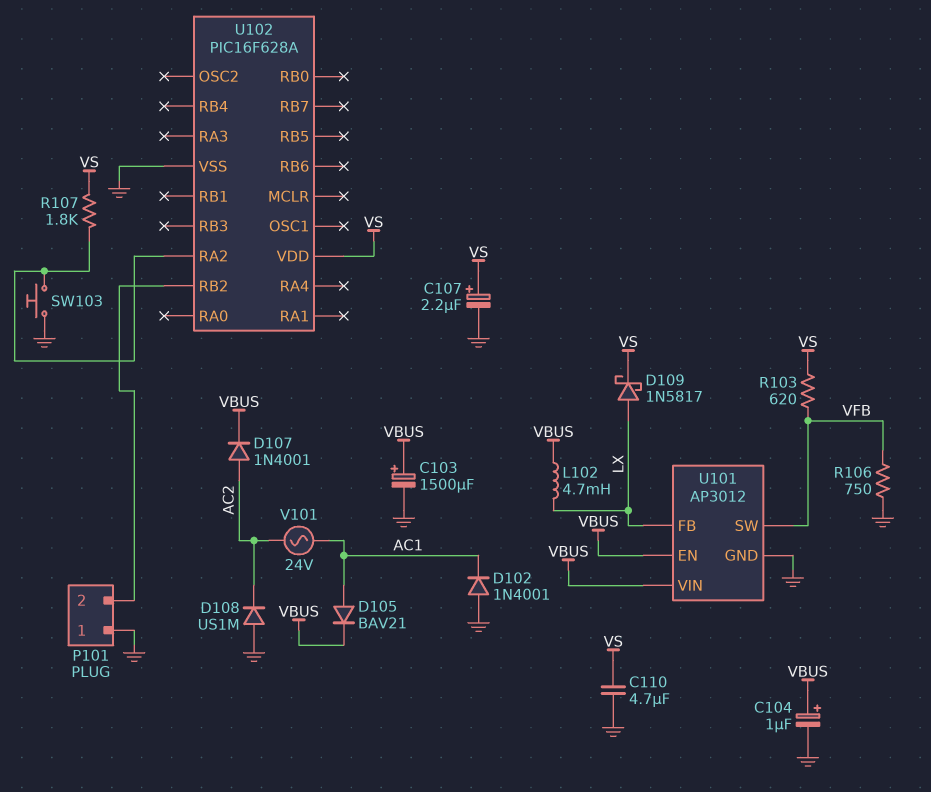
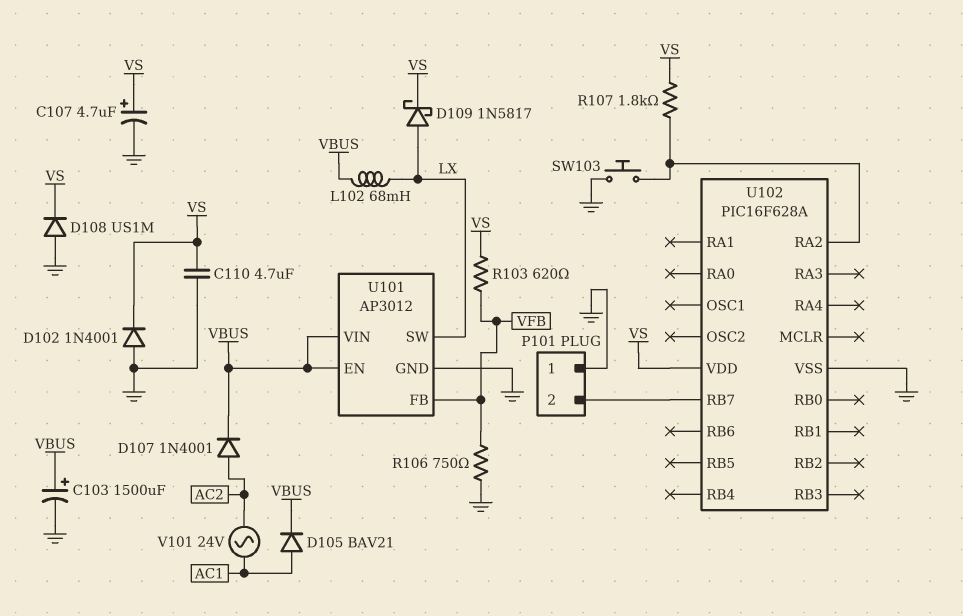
C104: 1uF (plus VBUS, minus GND) -> none
C107: 2.2uF (plus VS, minus GND) -> 4.7uF (plus VS, minus GND)
D102: diode 1N4001 (A GND, K AC1) -> diode 1N4001 (A GND, K VS)
D108: diode US1M (A GND, K AC2) -> diode US1M (A GND, K VS)
L102: 4.7mH (LX, VBUS) -> 68mH (LX, VBUS)
U101 pin FB: LX -> VFB
U101 pin SW: VFB -> LX
U102 pin RB2: P101/2 -> none
U102 pin RB7: none -> P101/2

